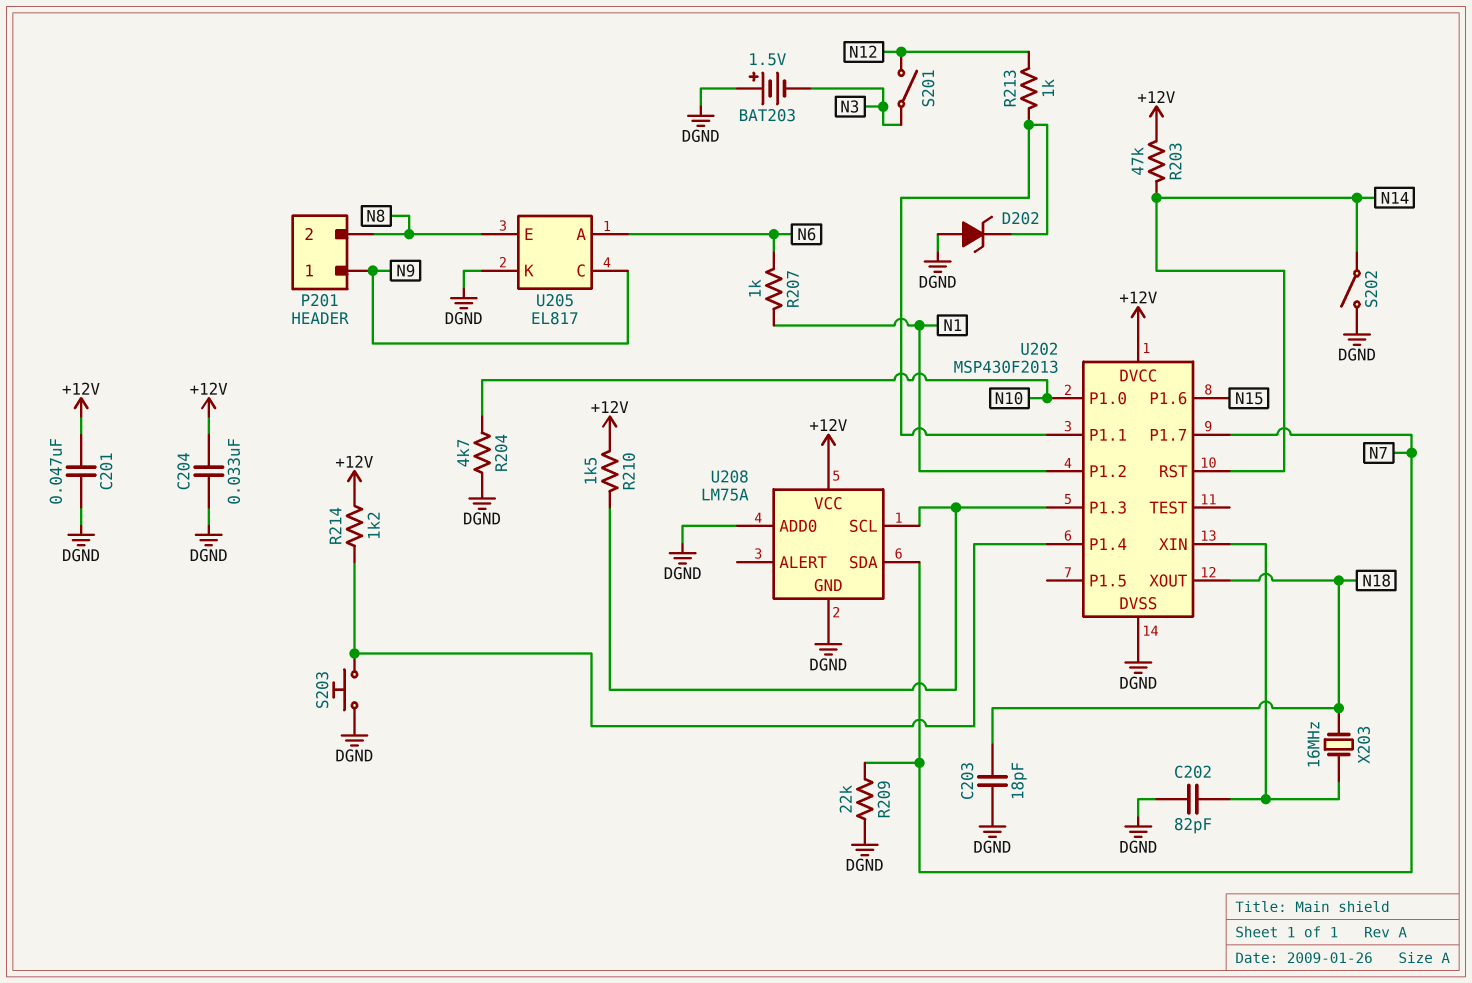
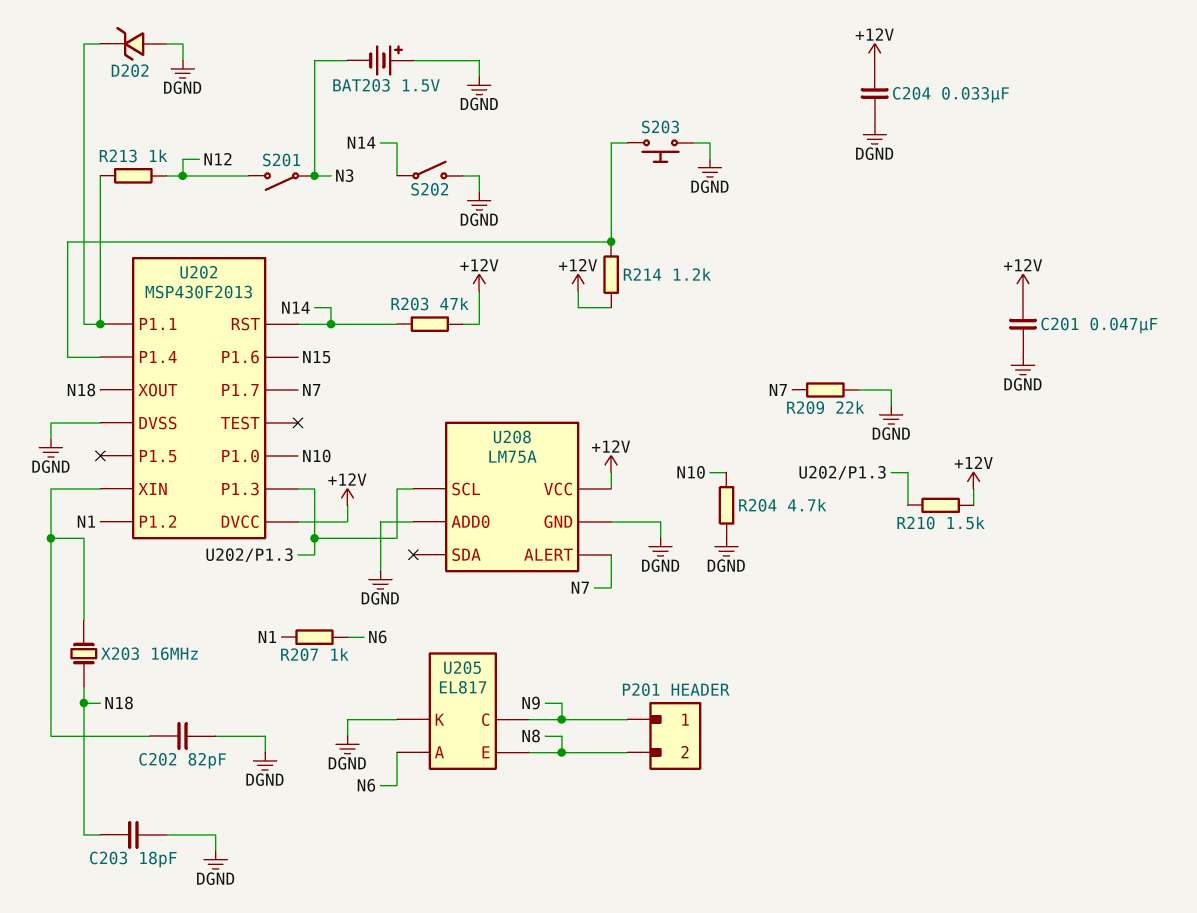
U208 pin ALERT: none -> N7
U208 pin SDA: N7 -> none

